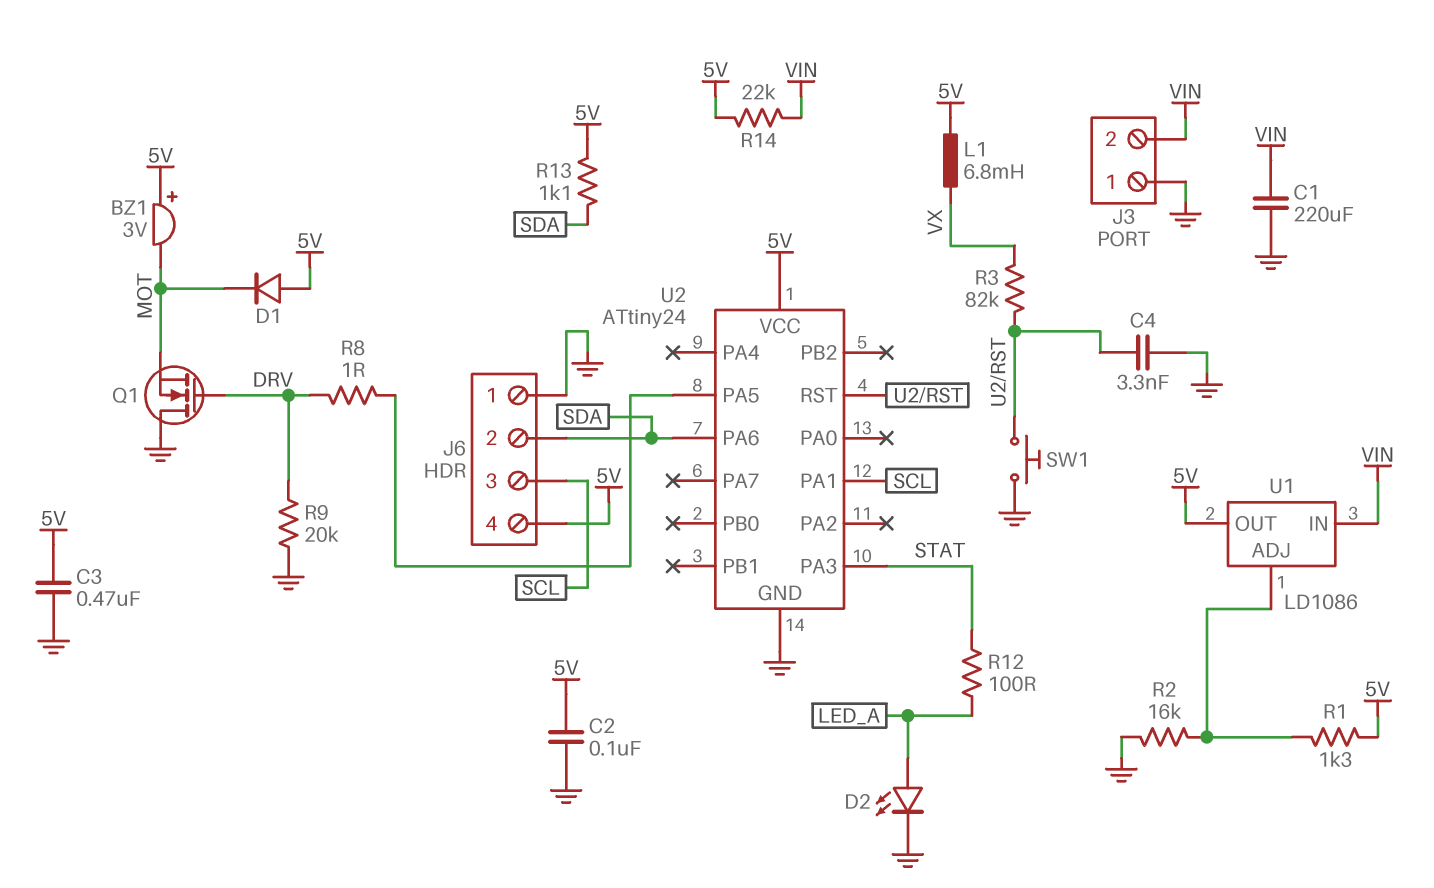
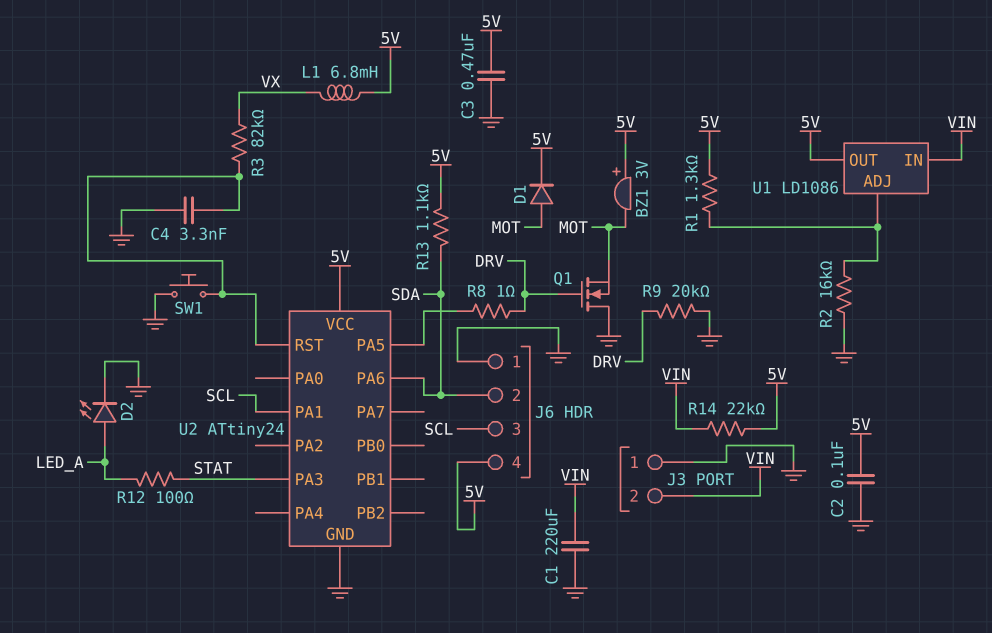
D1: diode (A 5V, K MOT) -> diode (A MOT, K 5V)

